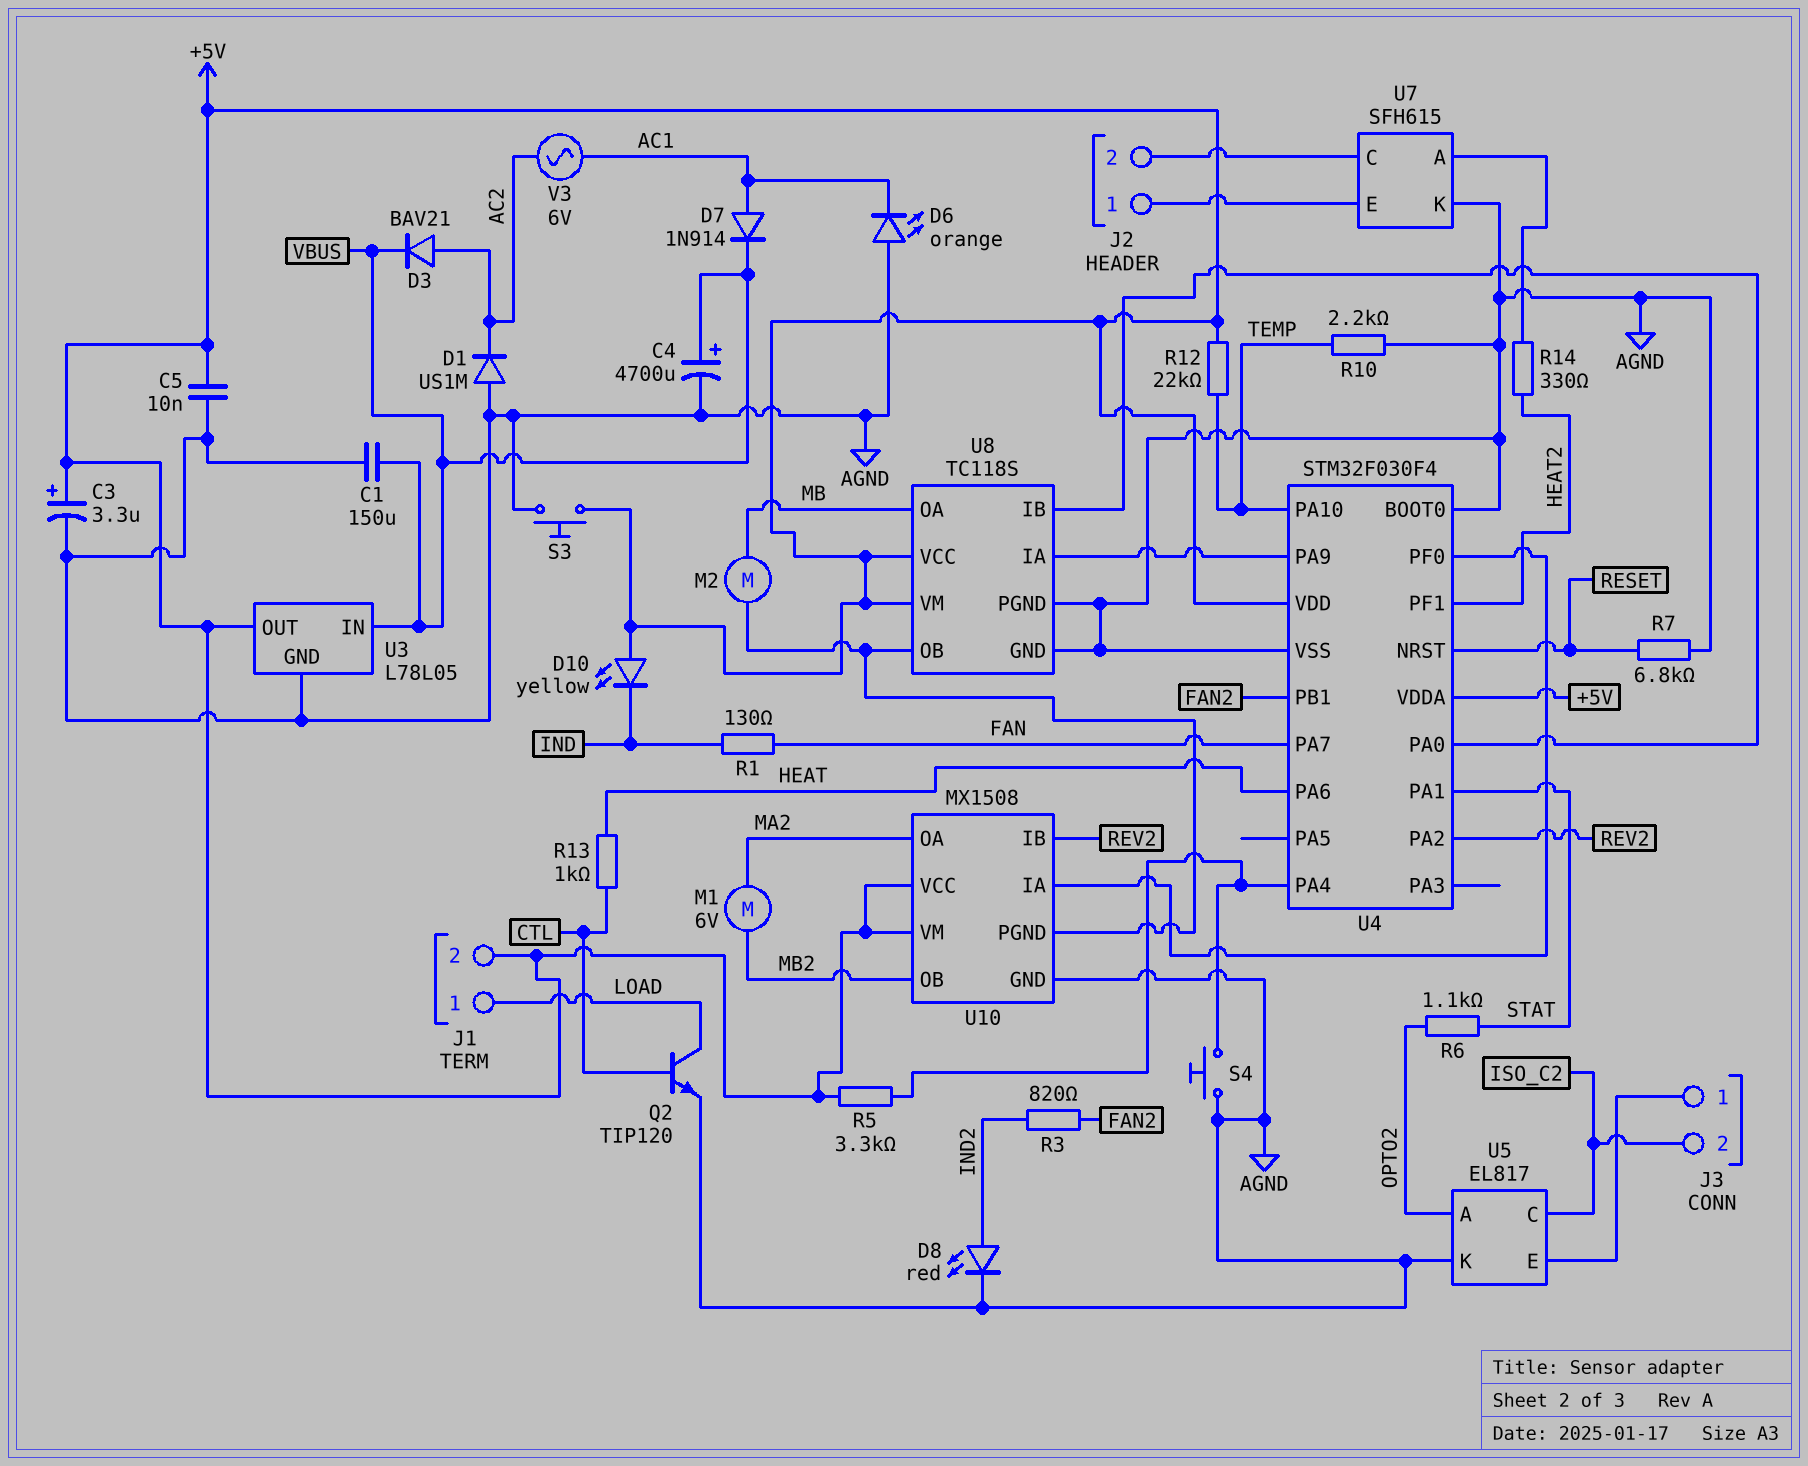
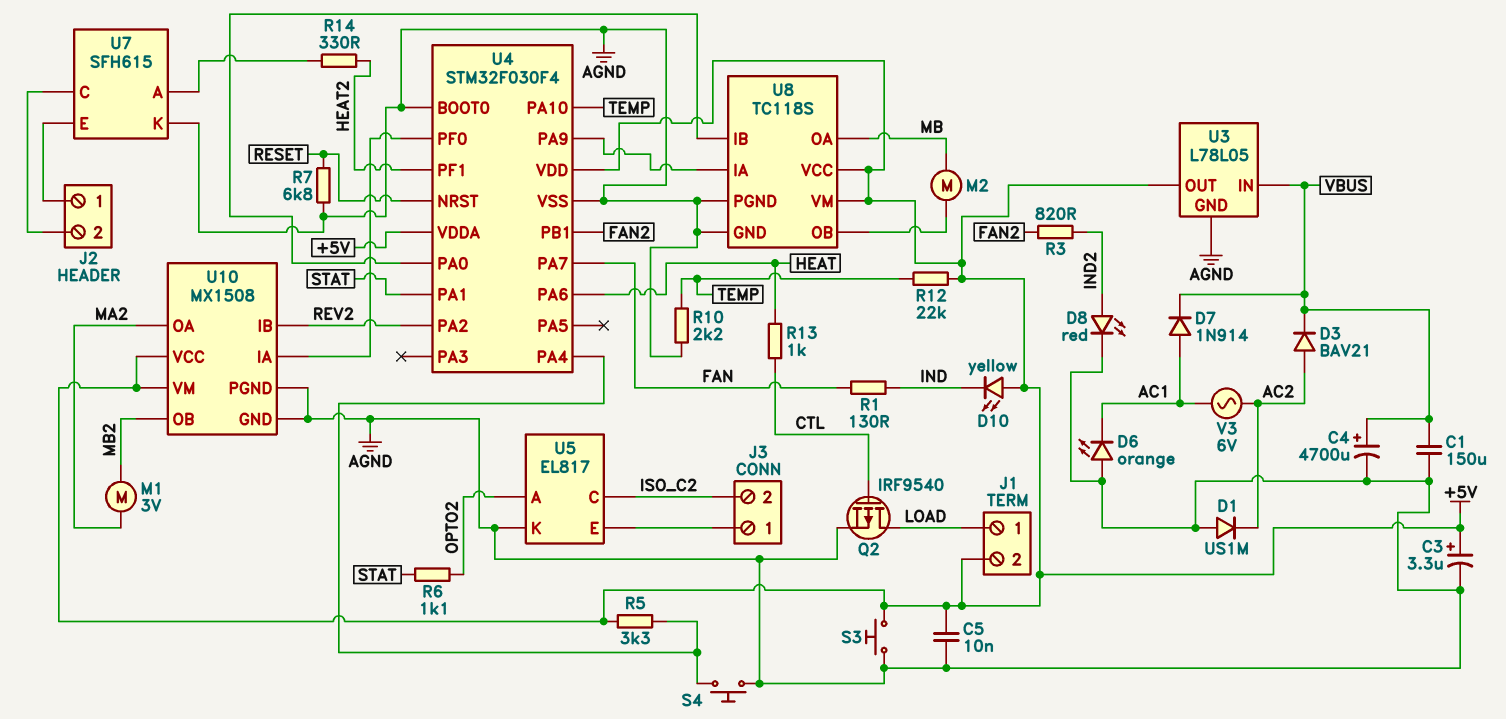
M1: motor 6V (MA2, MB2) -> motor 3V (MA2, MB2)
Q2: NPN TIP120 (B CTL, C LOAD, E AGND) -> PMOS IRF9540 (G CTL, D LOAD, S AGND)
U10 pin PGND: U8/OB -> AGND

